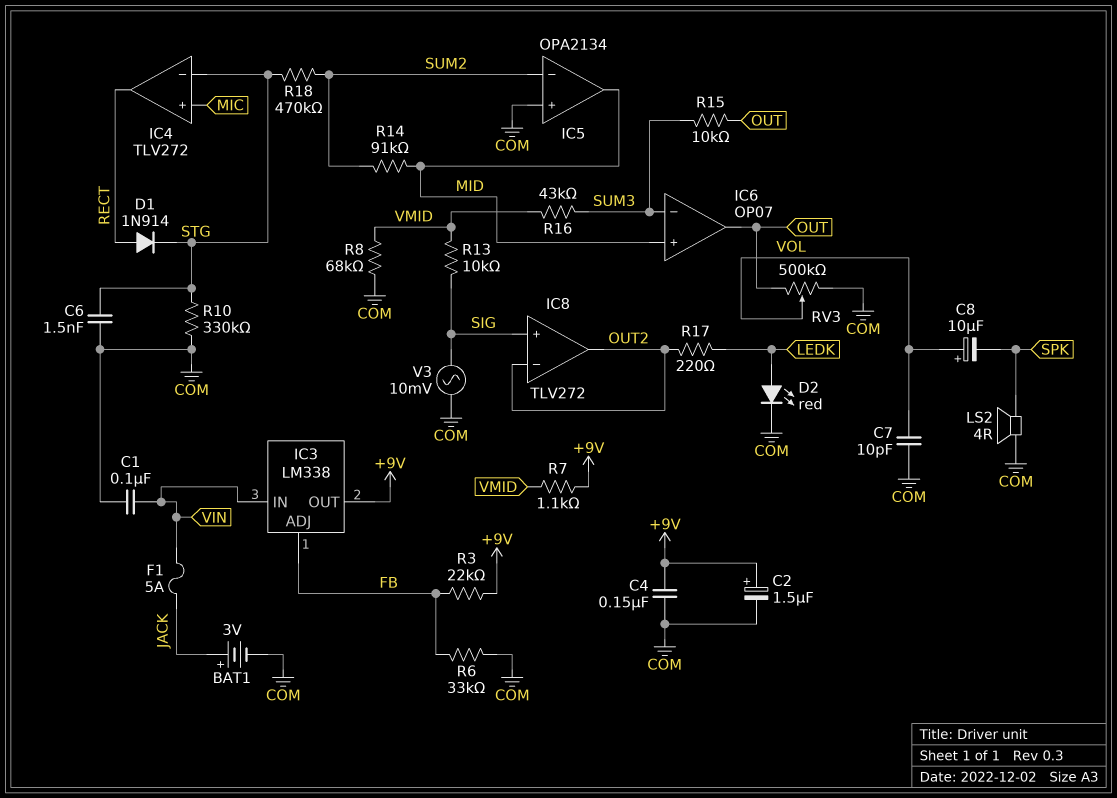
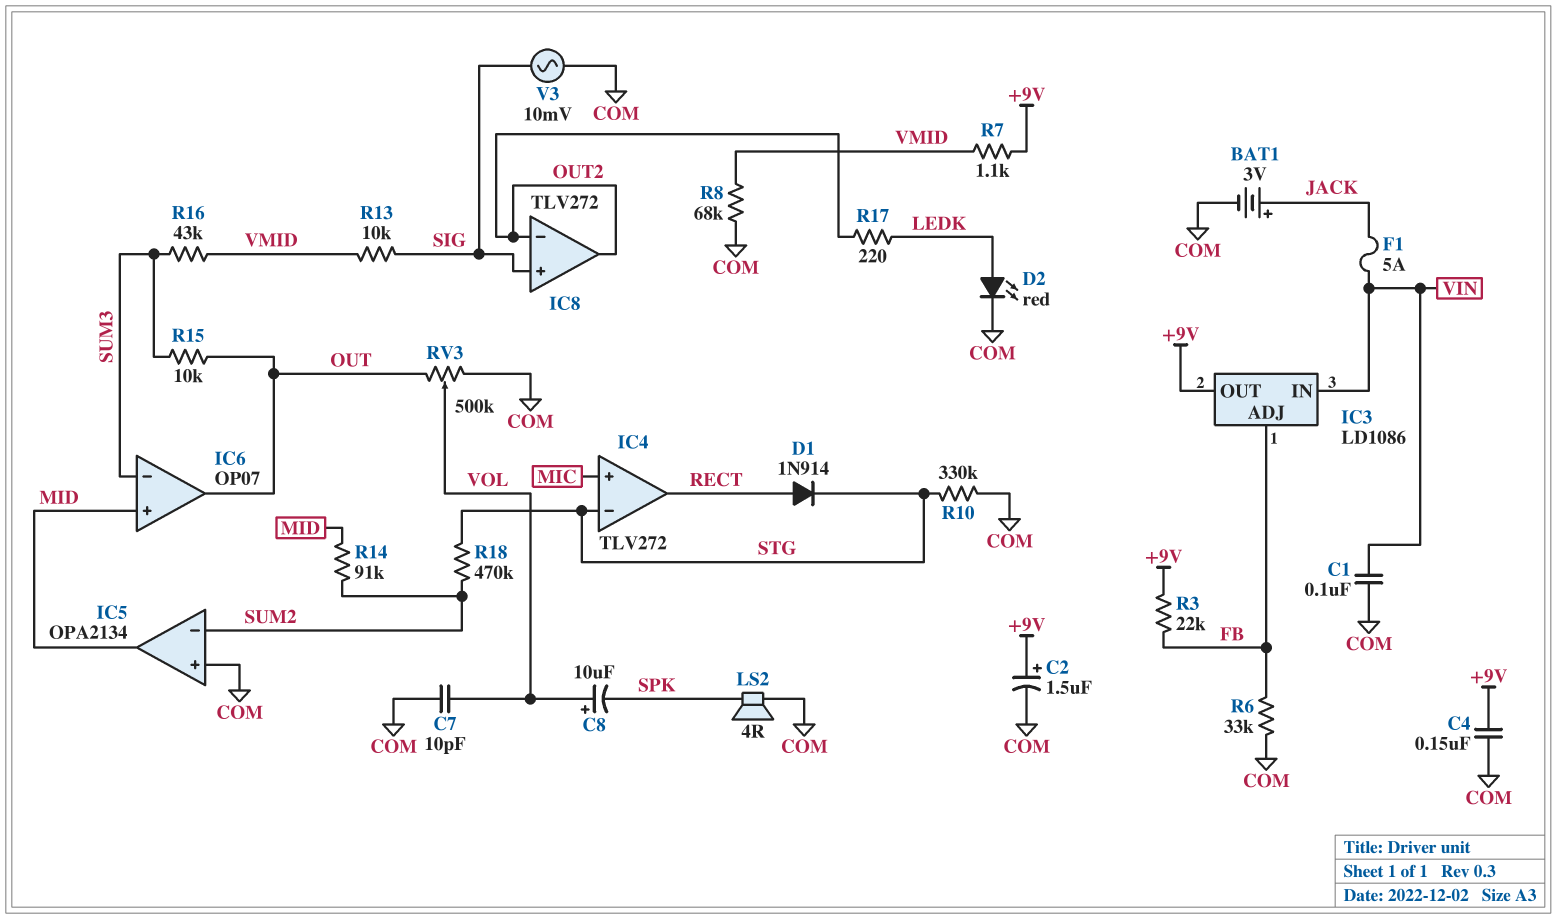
C6: 1.5nF (COM, STG) -> none
IC3: LM338 -> LD1086

